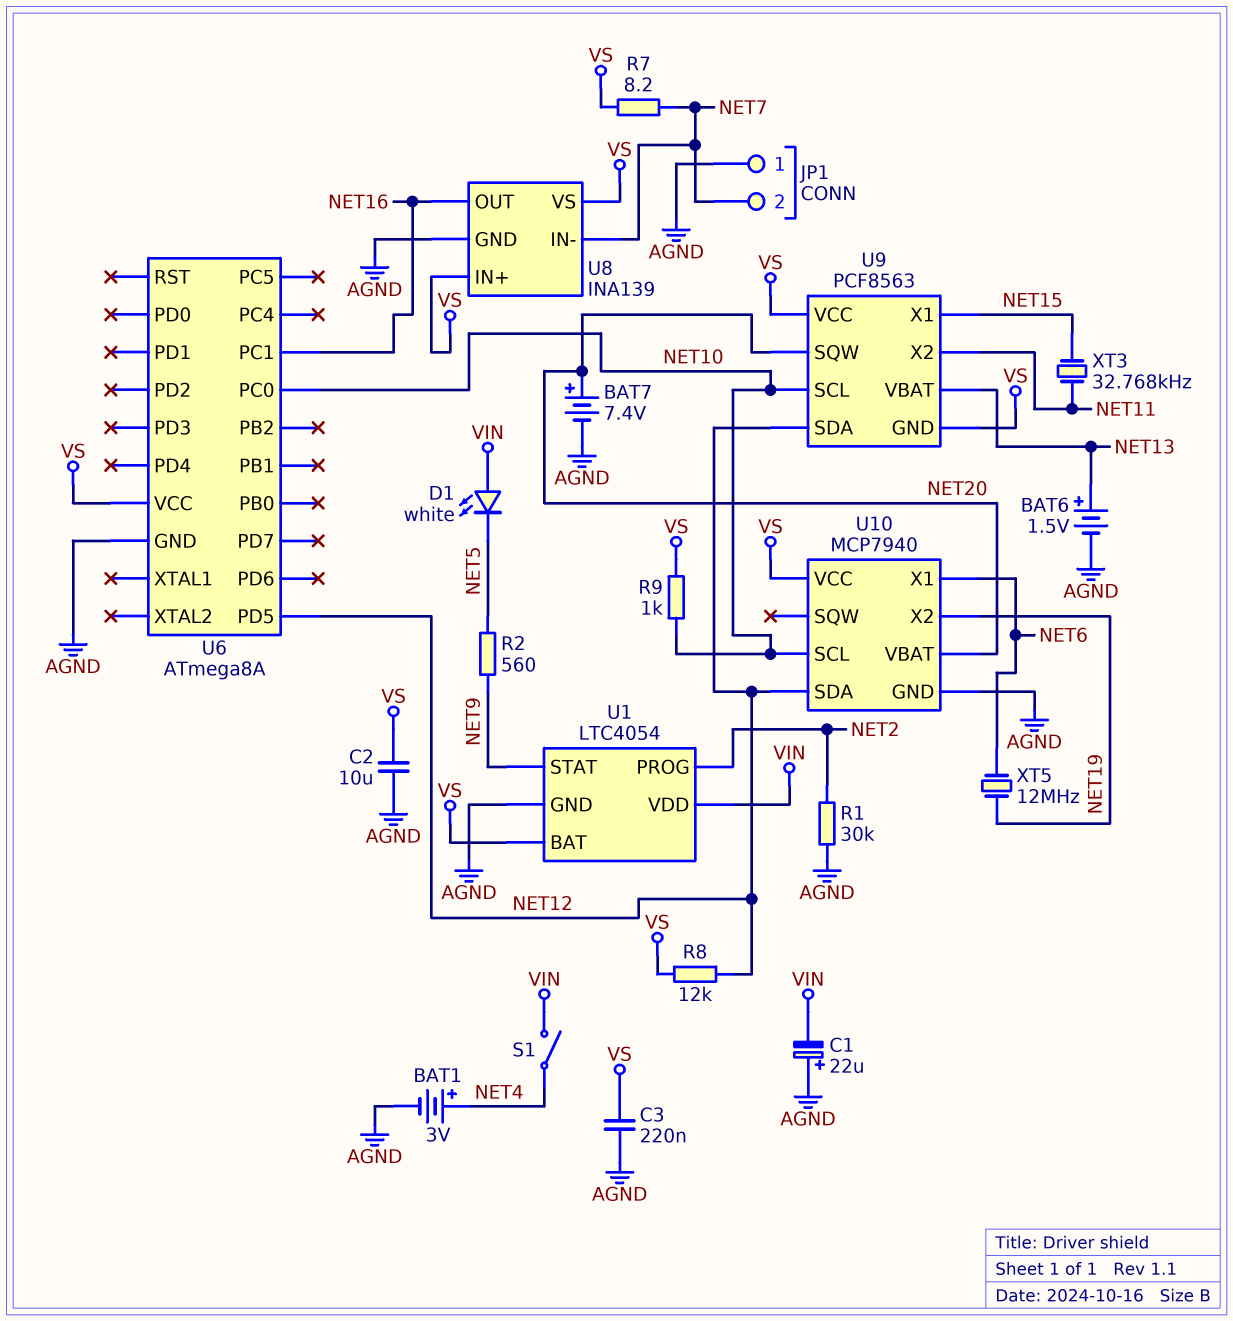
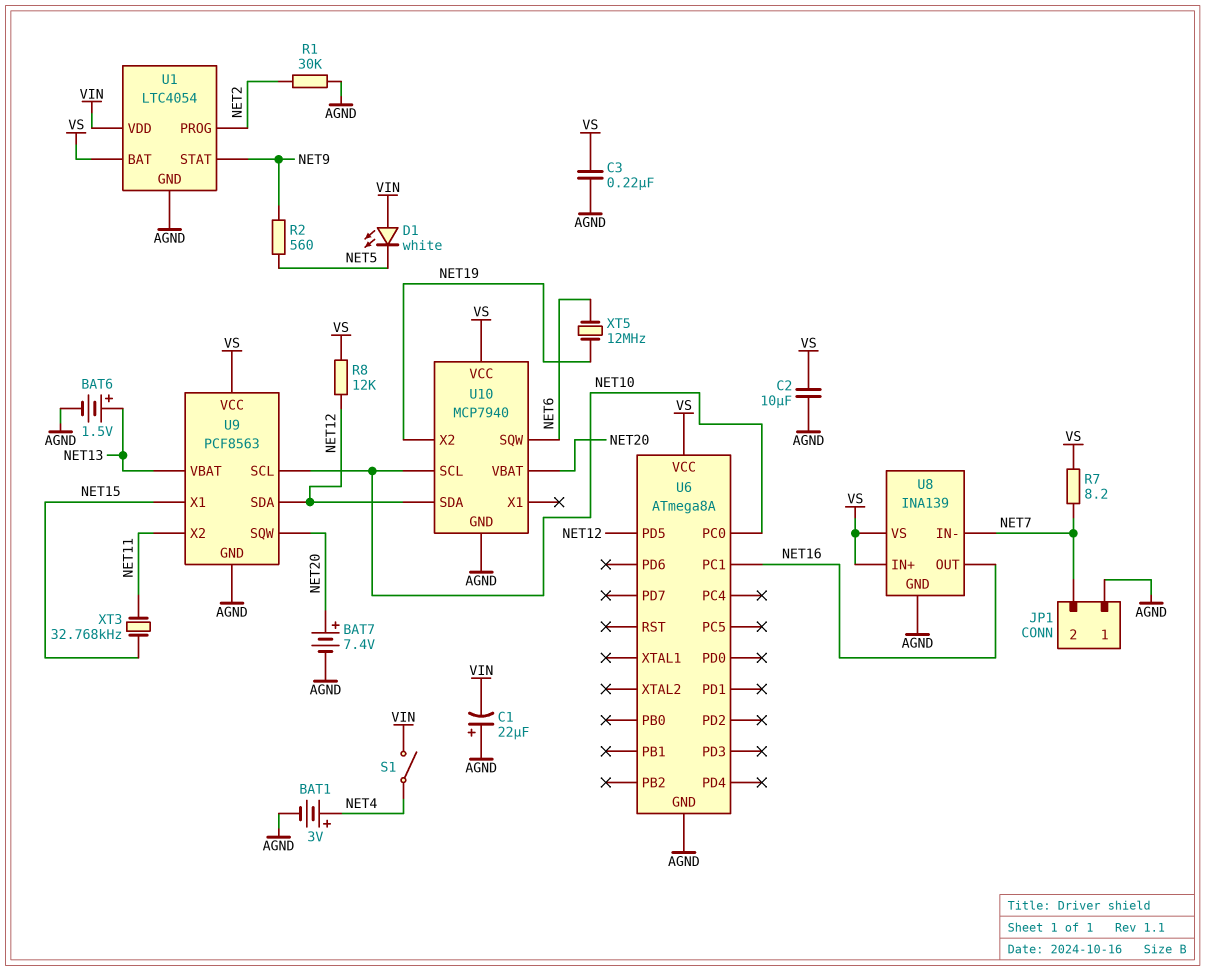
R9: 1k (NET10, VS) -> none
U9 pin GND: VS -> AGND
U10 pin SQW: none -> NET6
U10 pin X1: NET6 -> none

